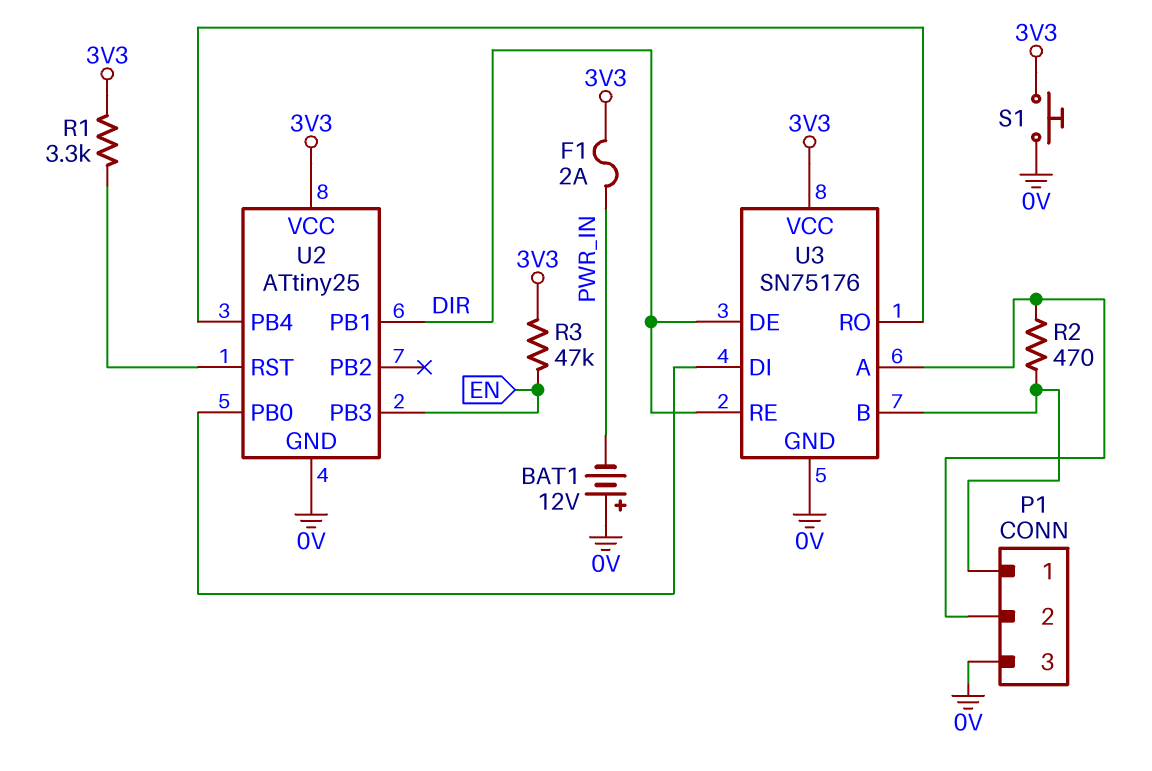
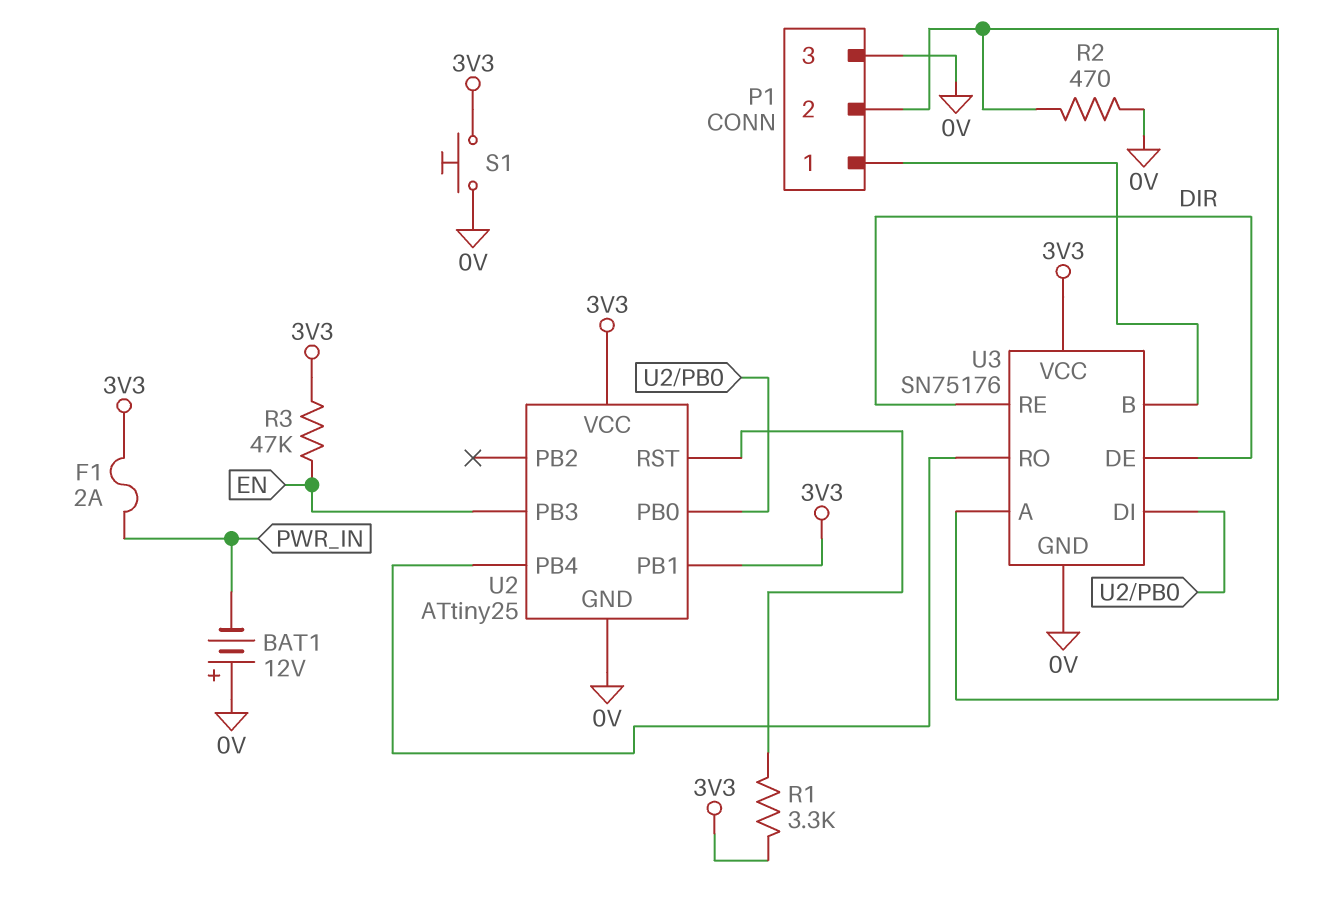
R2: 470 (P1/1, P1/2) -> 470 (0V, P1/2)
U2 pin PB1: DIR -> 3V3

